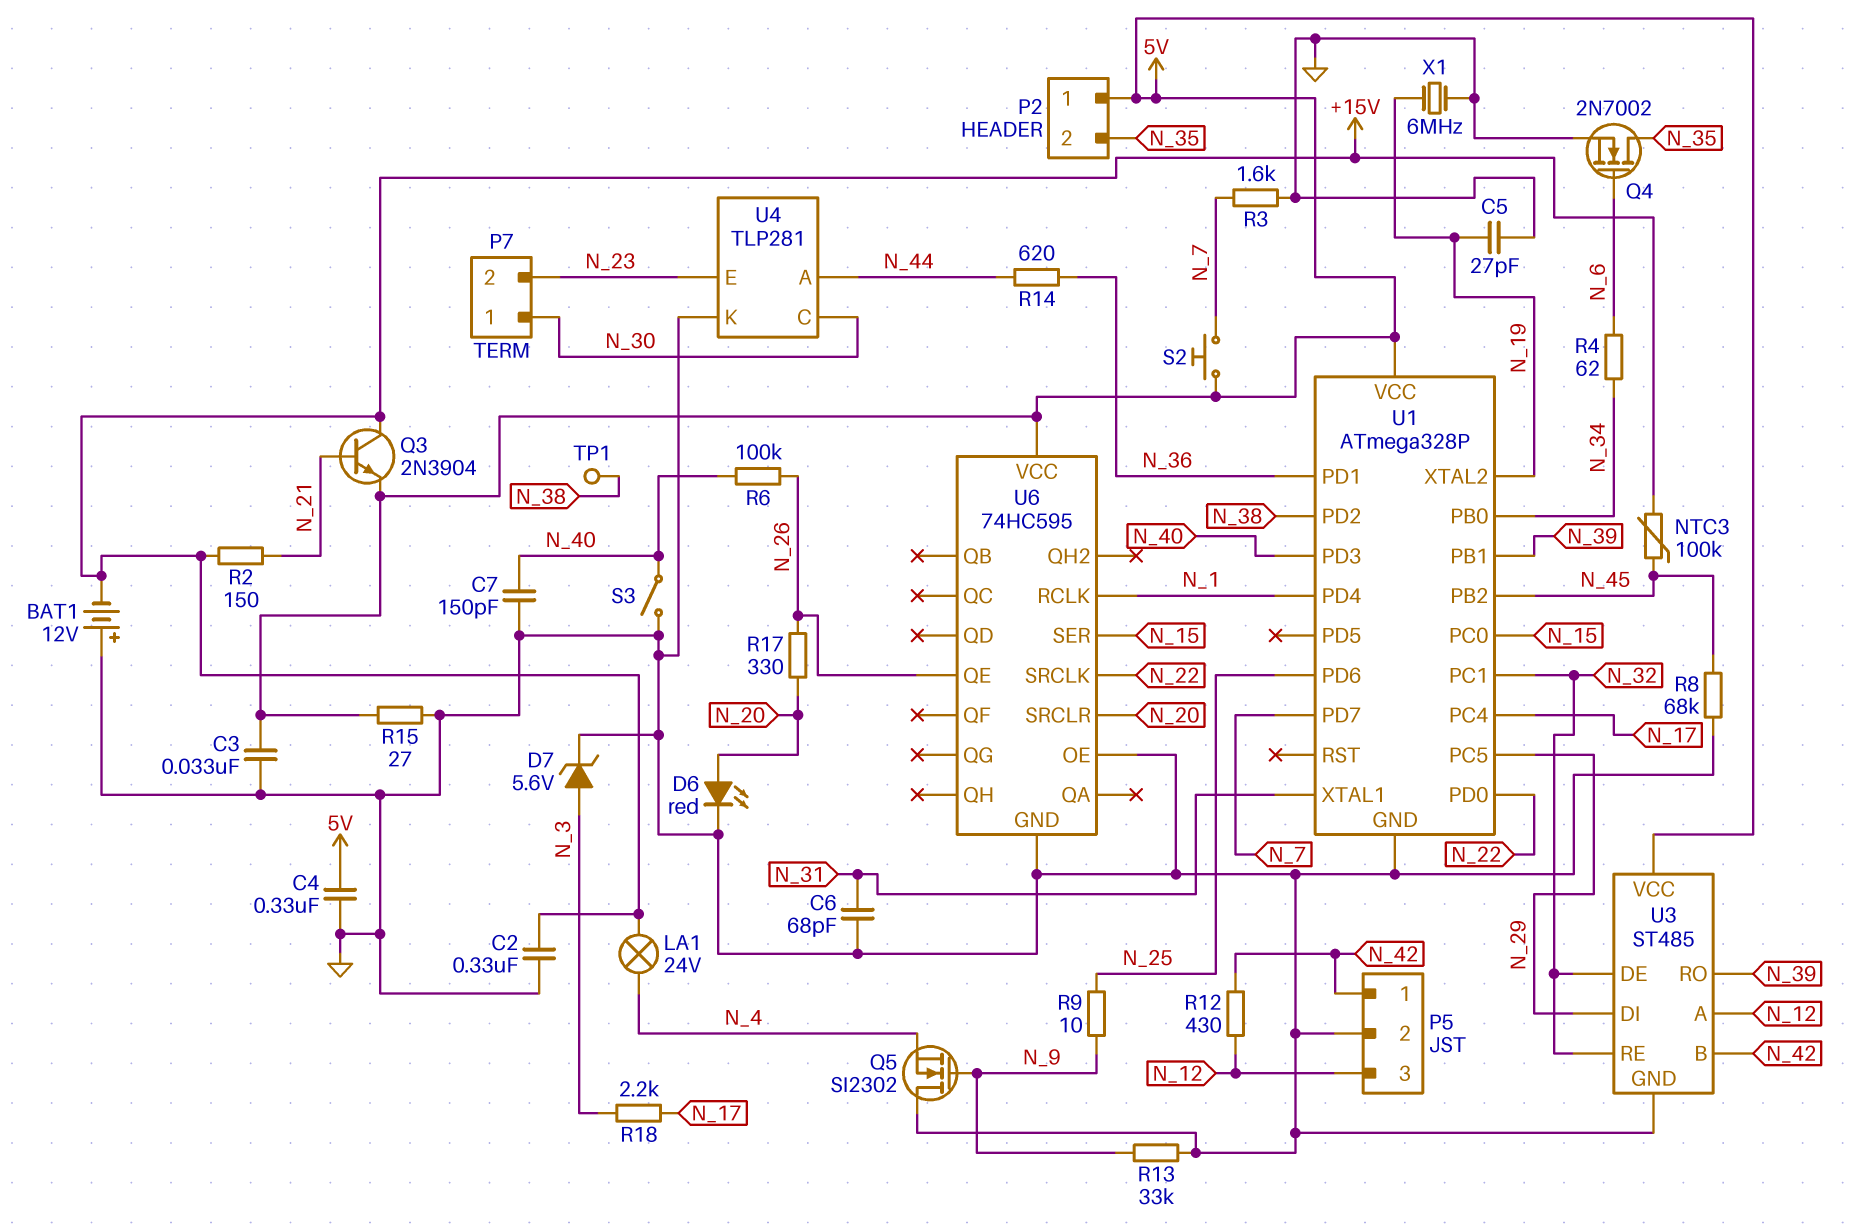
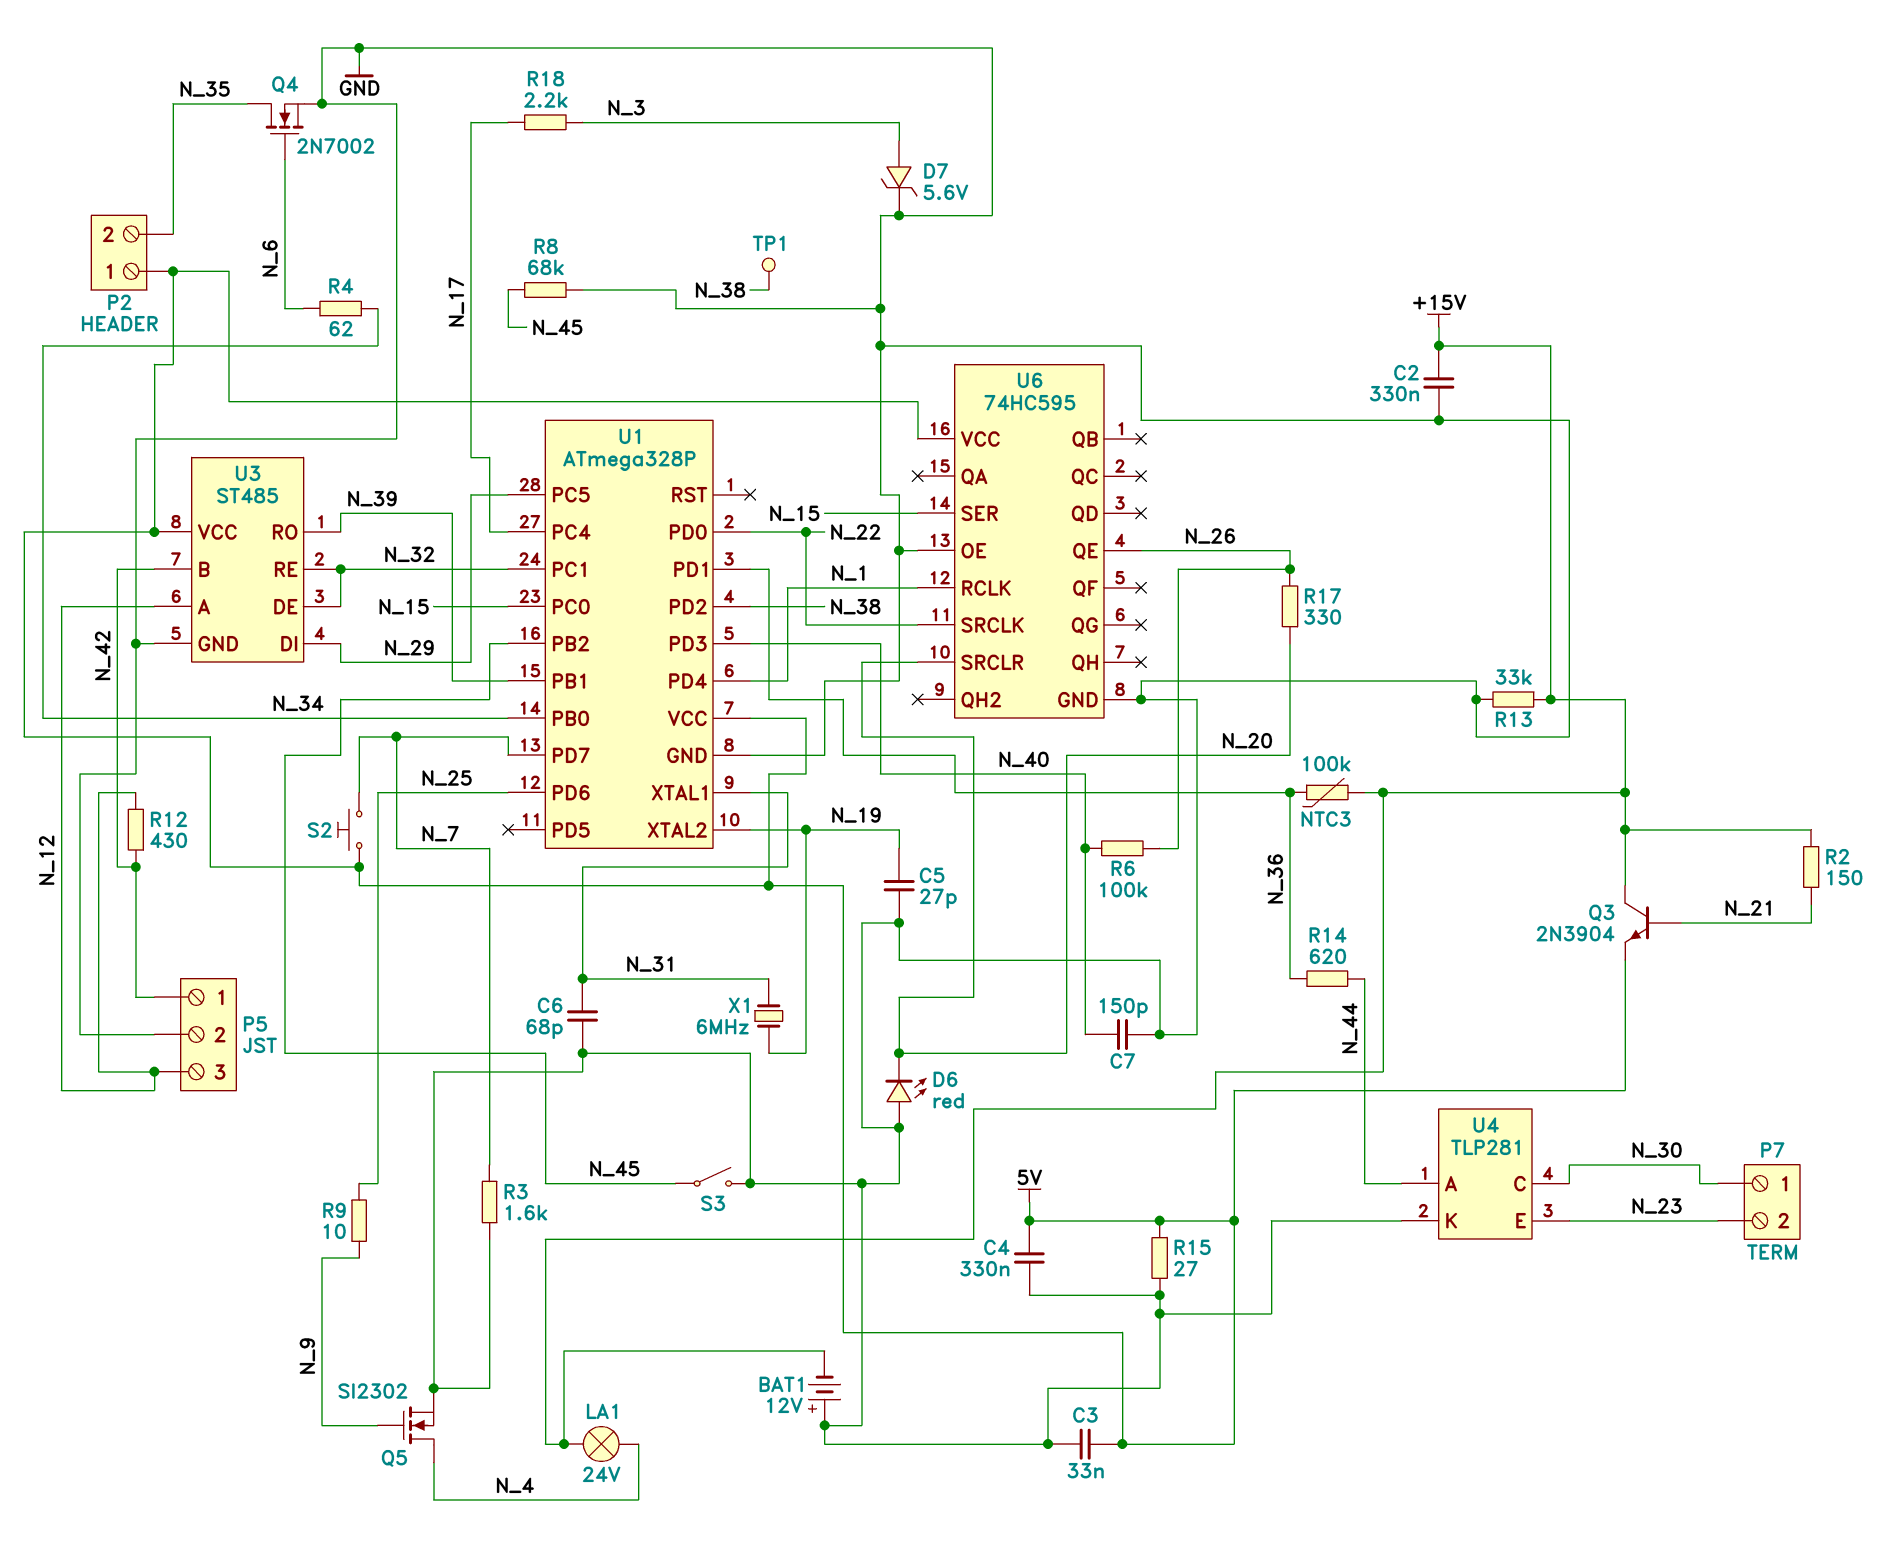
D6: LED red (A N_20, K GND) -> LED red (A GND, K N_20)
NTC3: 100k (+15V, N_45) -> 100k (+15V, N_36)
Q5: NMOS SI2302 (G N_9, D GND, S N_4) -> NMOS SI2302 (G N_9, D N_4, S GND)
R13: 33k (GND, N_9) -> 33k (+15V, GND)
S3: switch (GND, N_40) -> switch (GND, N_45)
X1: 6MHz (GND, N_19) -> 6MHz (N_19, N_31)

